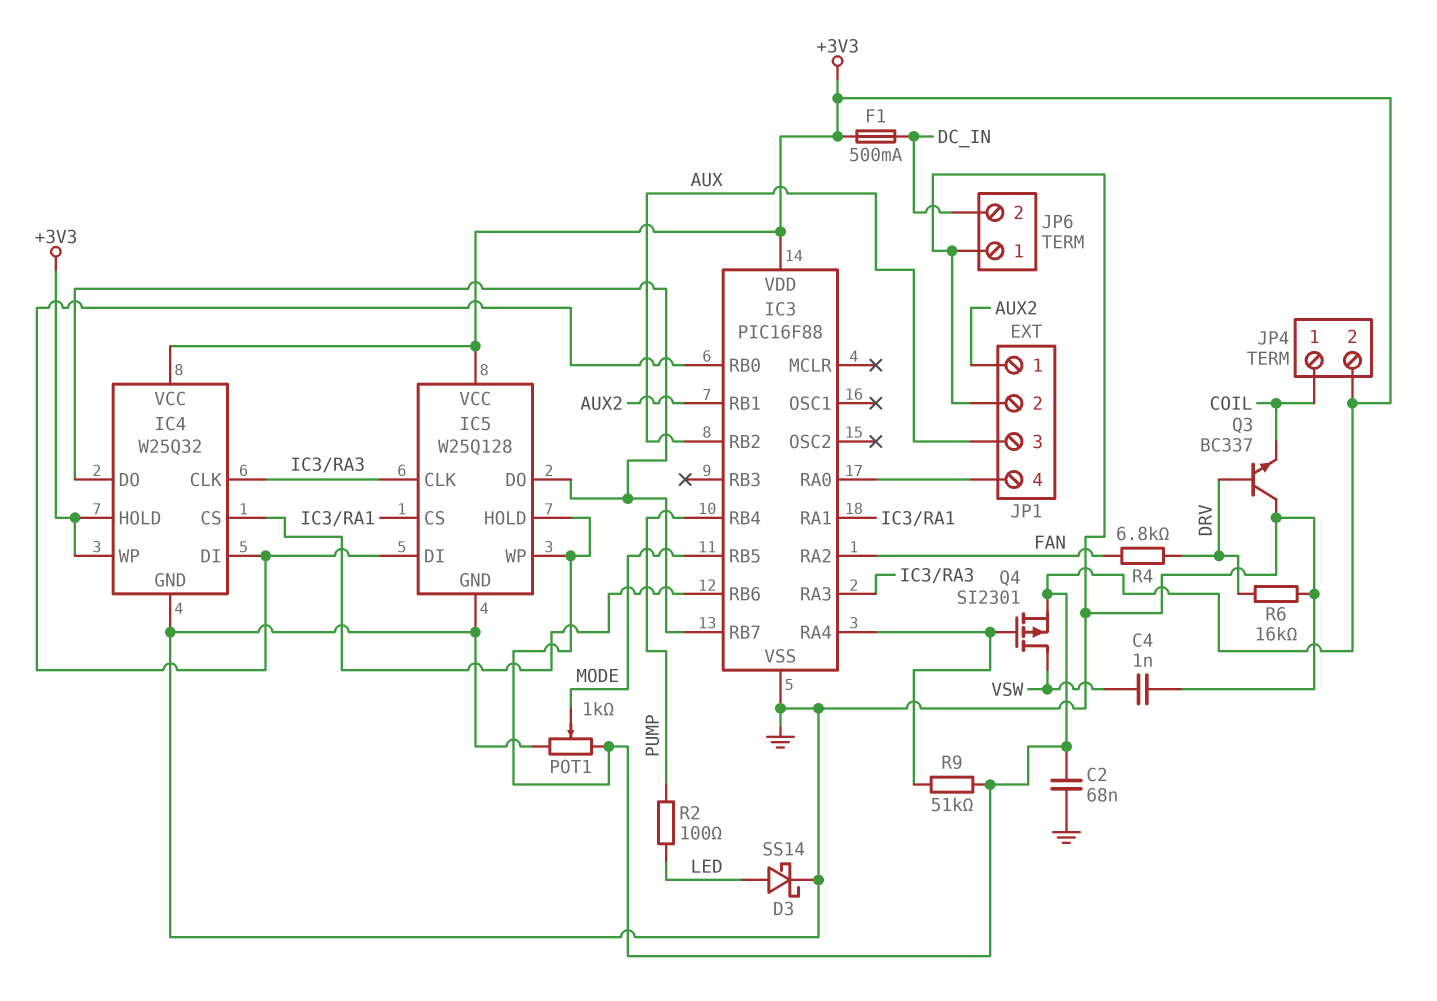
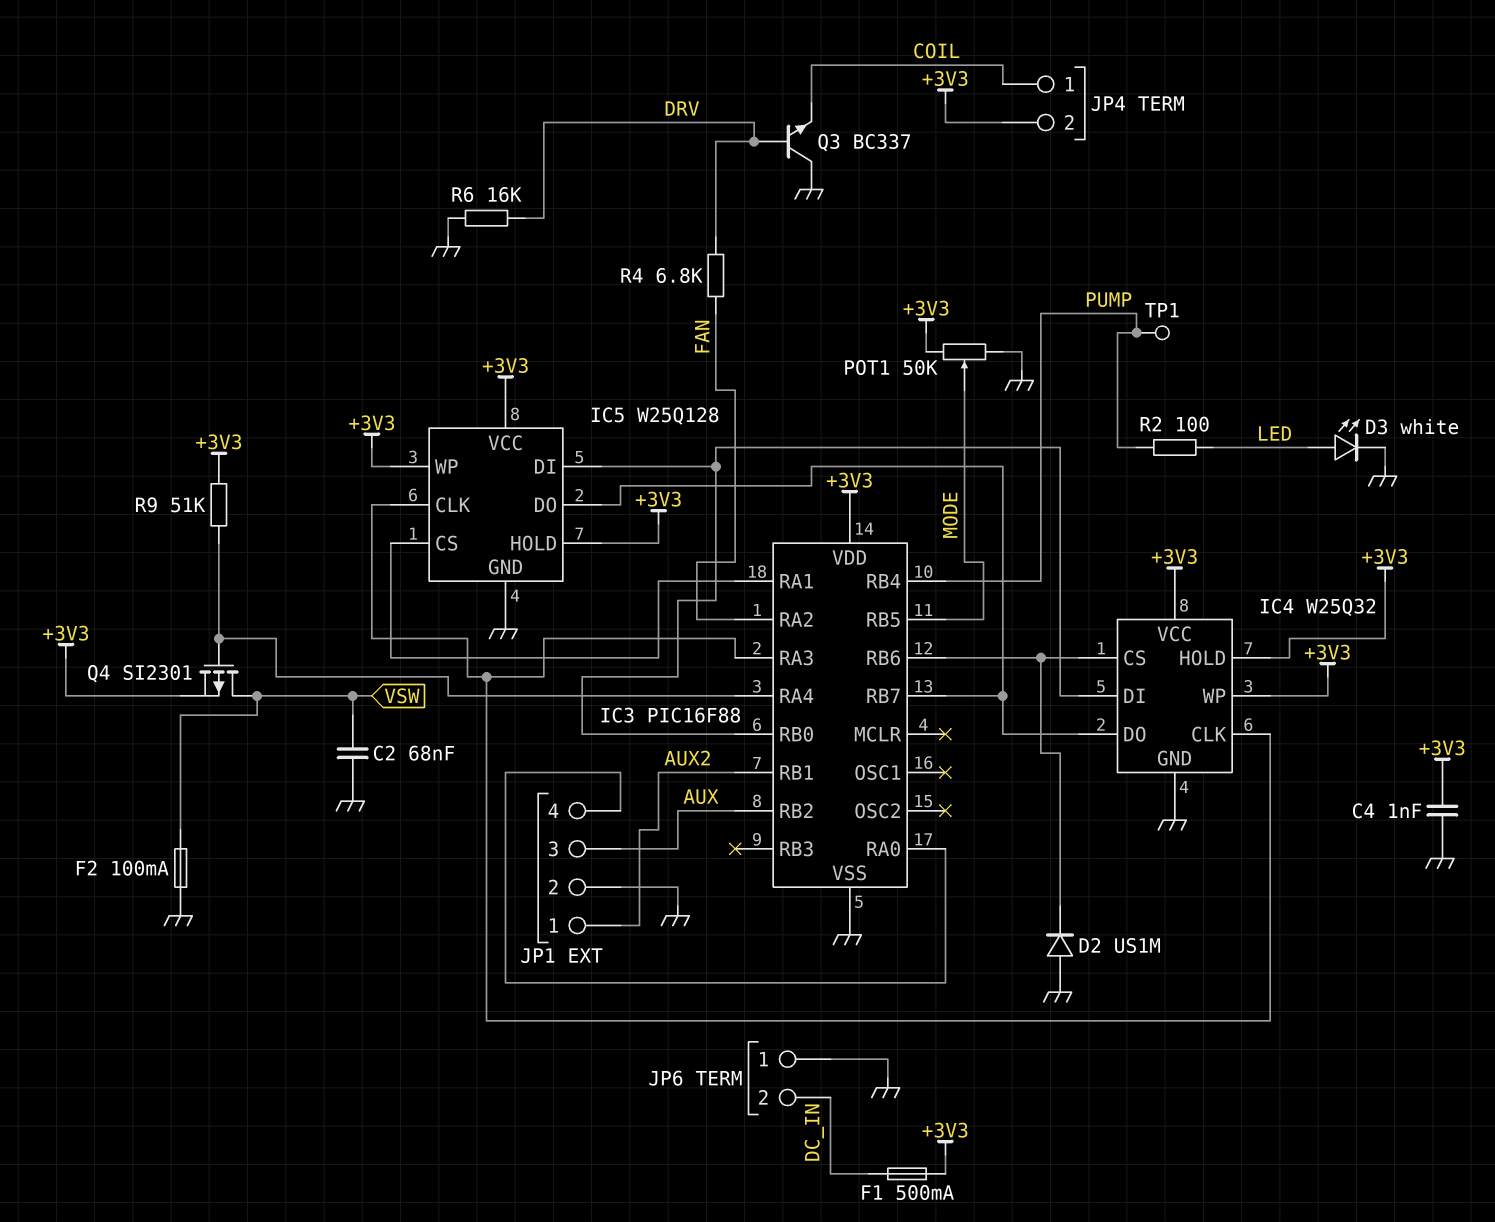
C2: 68nF (+3V3, GND) -> 68nF (GND, VSW)
C4: 1nF (GND, VSW) -> 1nF (+3V3, GND)
D2: none -> diode US1M (A GND, K IC3/RB6)
D3: schottky SS14 (A LED, K GND) -> LED white (A LED, K GND)
F2: none -> 100mA (GND, VSW)
POT1: 1k (+3V3, GND, wiper MODE) -> 50k (+3V3, GND, wiper MODE)
TP1: none -> test point (PUMP)

